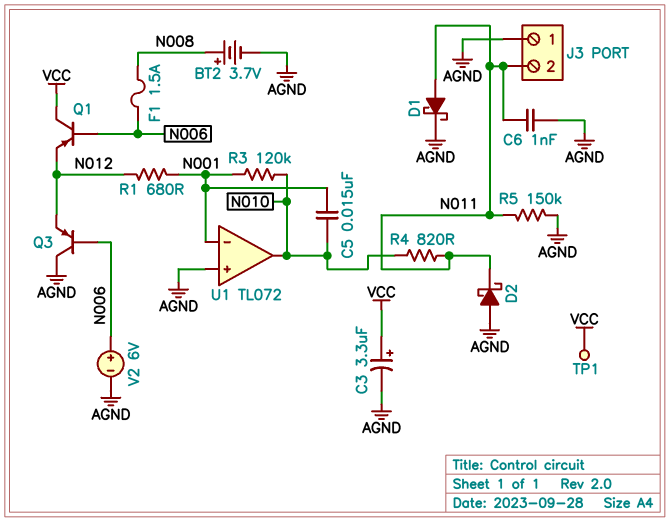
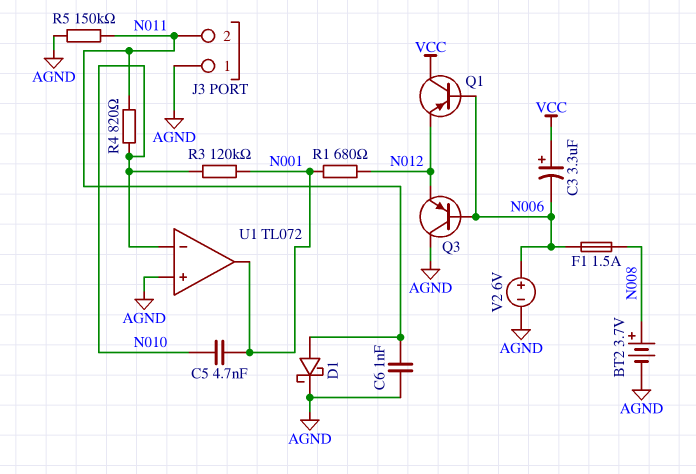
C3: 3.3uF (plus VCC, minus AGND) -> 3.3uF (plus VCC, minus N006)
C5: 15nF (N001, N010) -> 4.7nF (N001, N010)
D2: schottky (A AGND, K N011) -> none
TP1: test point (VCC) -> none
U1 pin in-: N001 -> N010
U1 pin out: N010 -> N001

